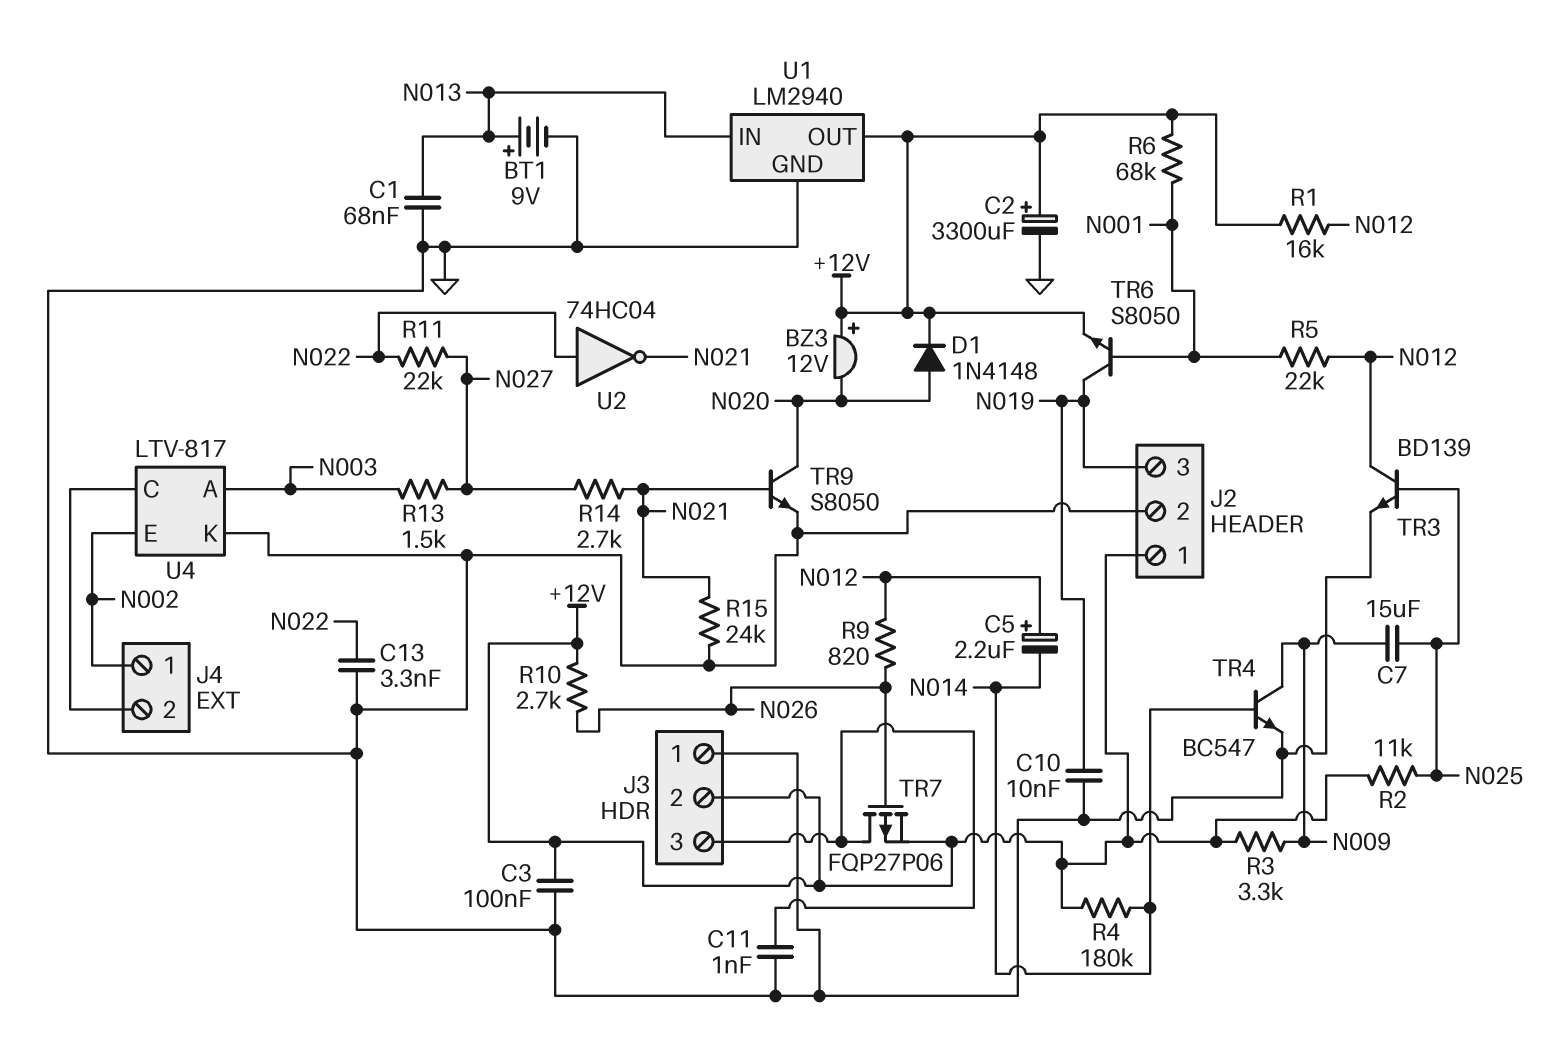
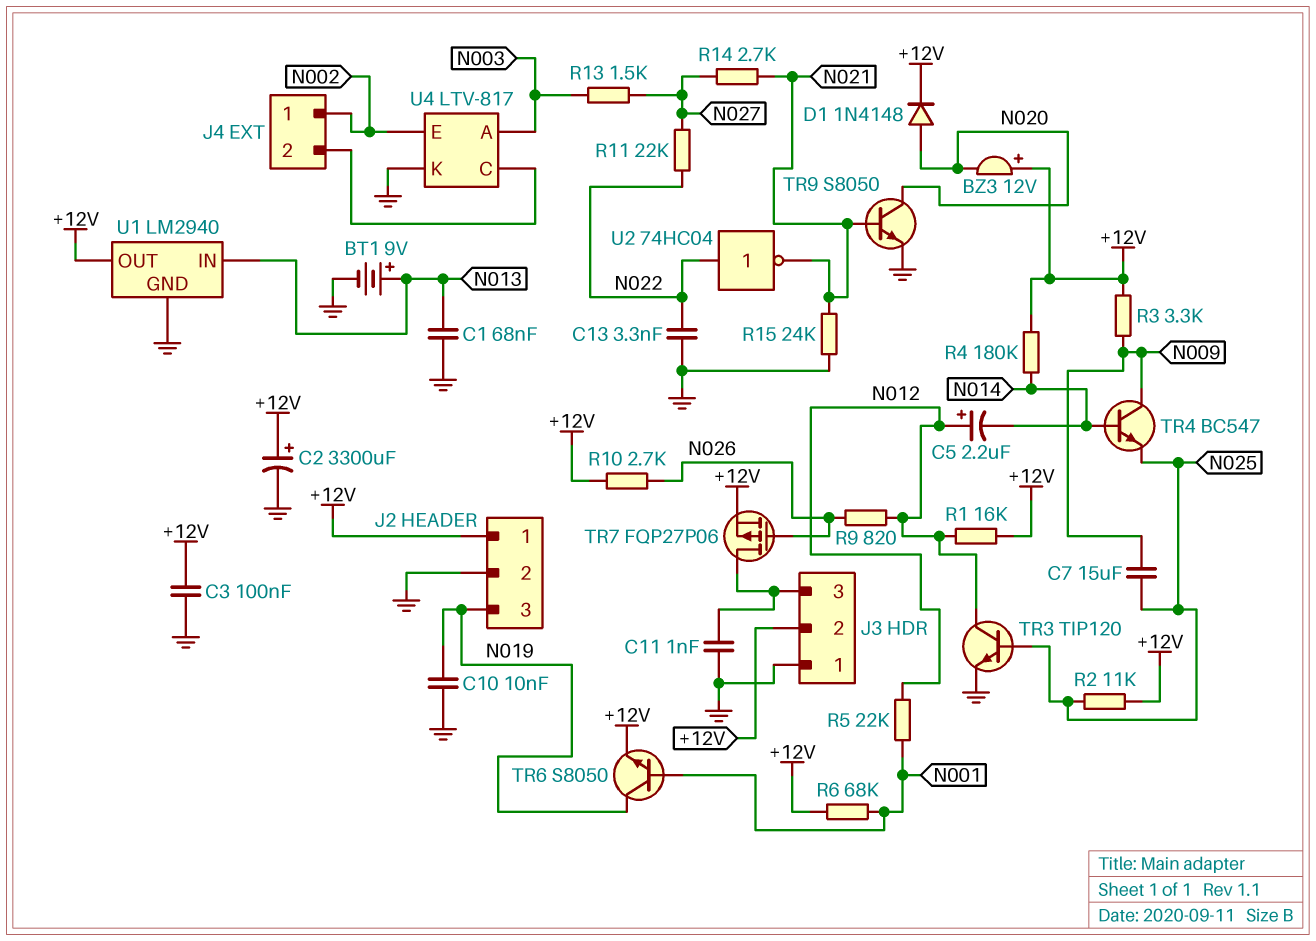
TR3: NPN BD139 (B N025, C N012, E GND) -> NPN TIP120 (B N025, C N012, E GND)
TR4: NPN BC547 (B N014, C N009, E GND) -> NPN BC547 (B N014, C N009, E N025)

